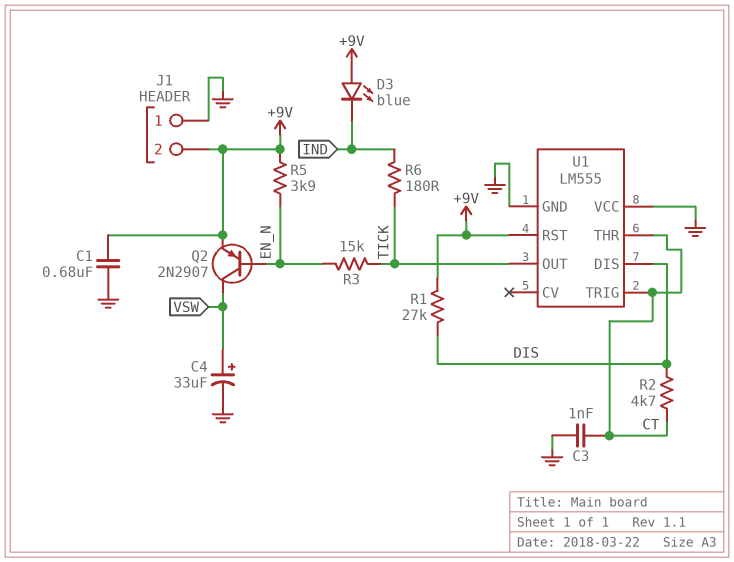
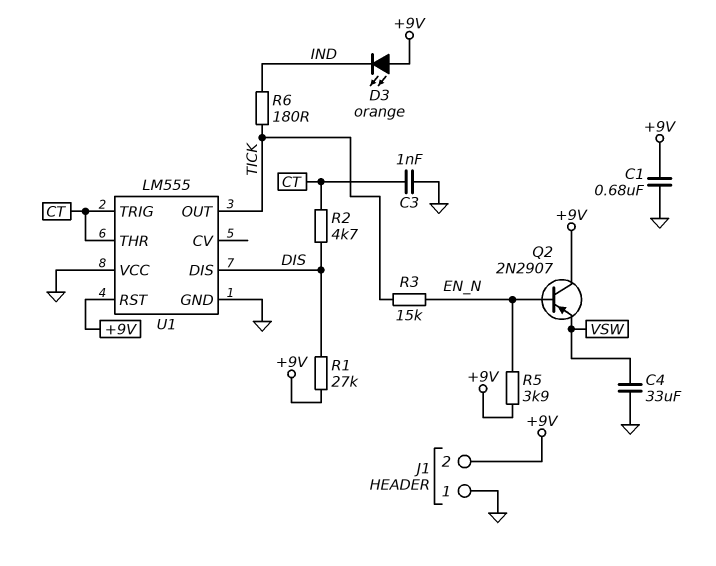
C4: 33uF (plus VSW, minus GND) -> 33uF (GND, VSW)
D3: LED blue (A +9V, K IND) -> LED orange (A +9V, K IND)
Q2: PNP 2N2907 (B EN_N, C VSW, E +9V) -> PNP 2N2907 (B EN_N, C +9V, E VSW)

